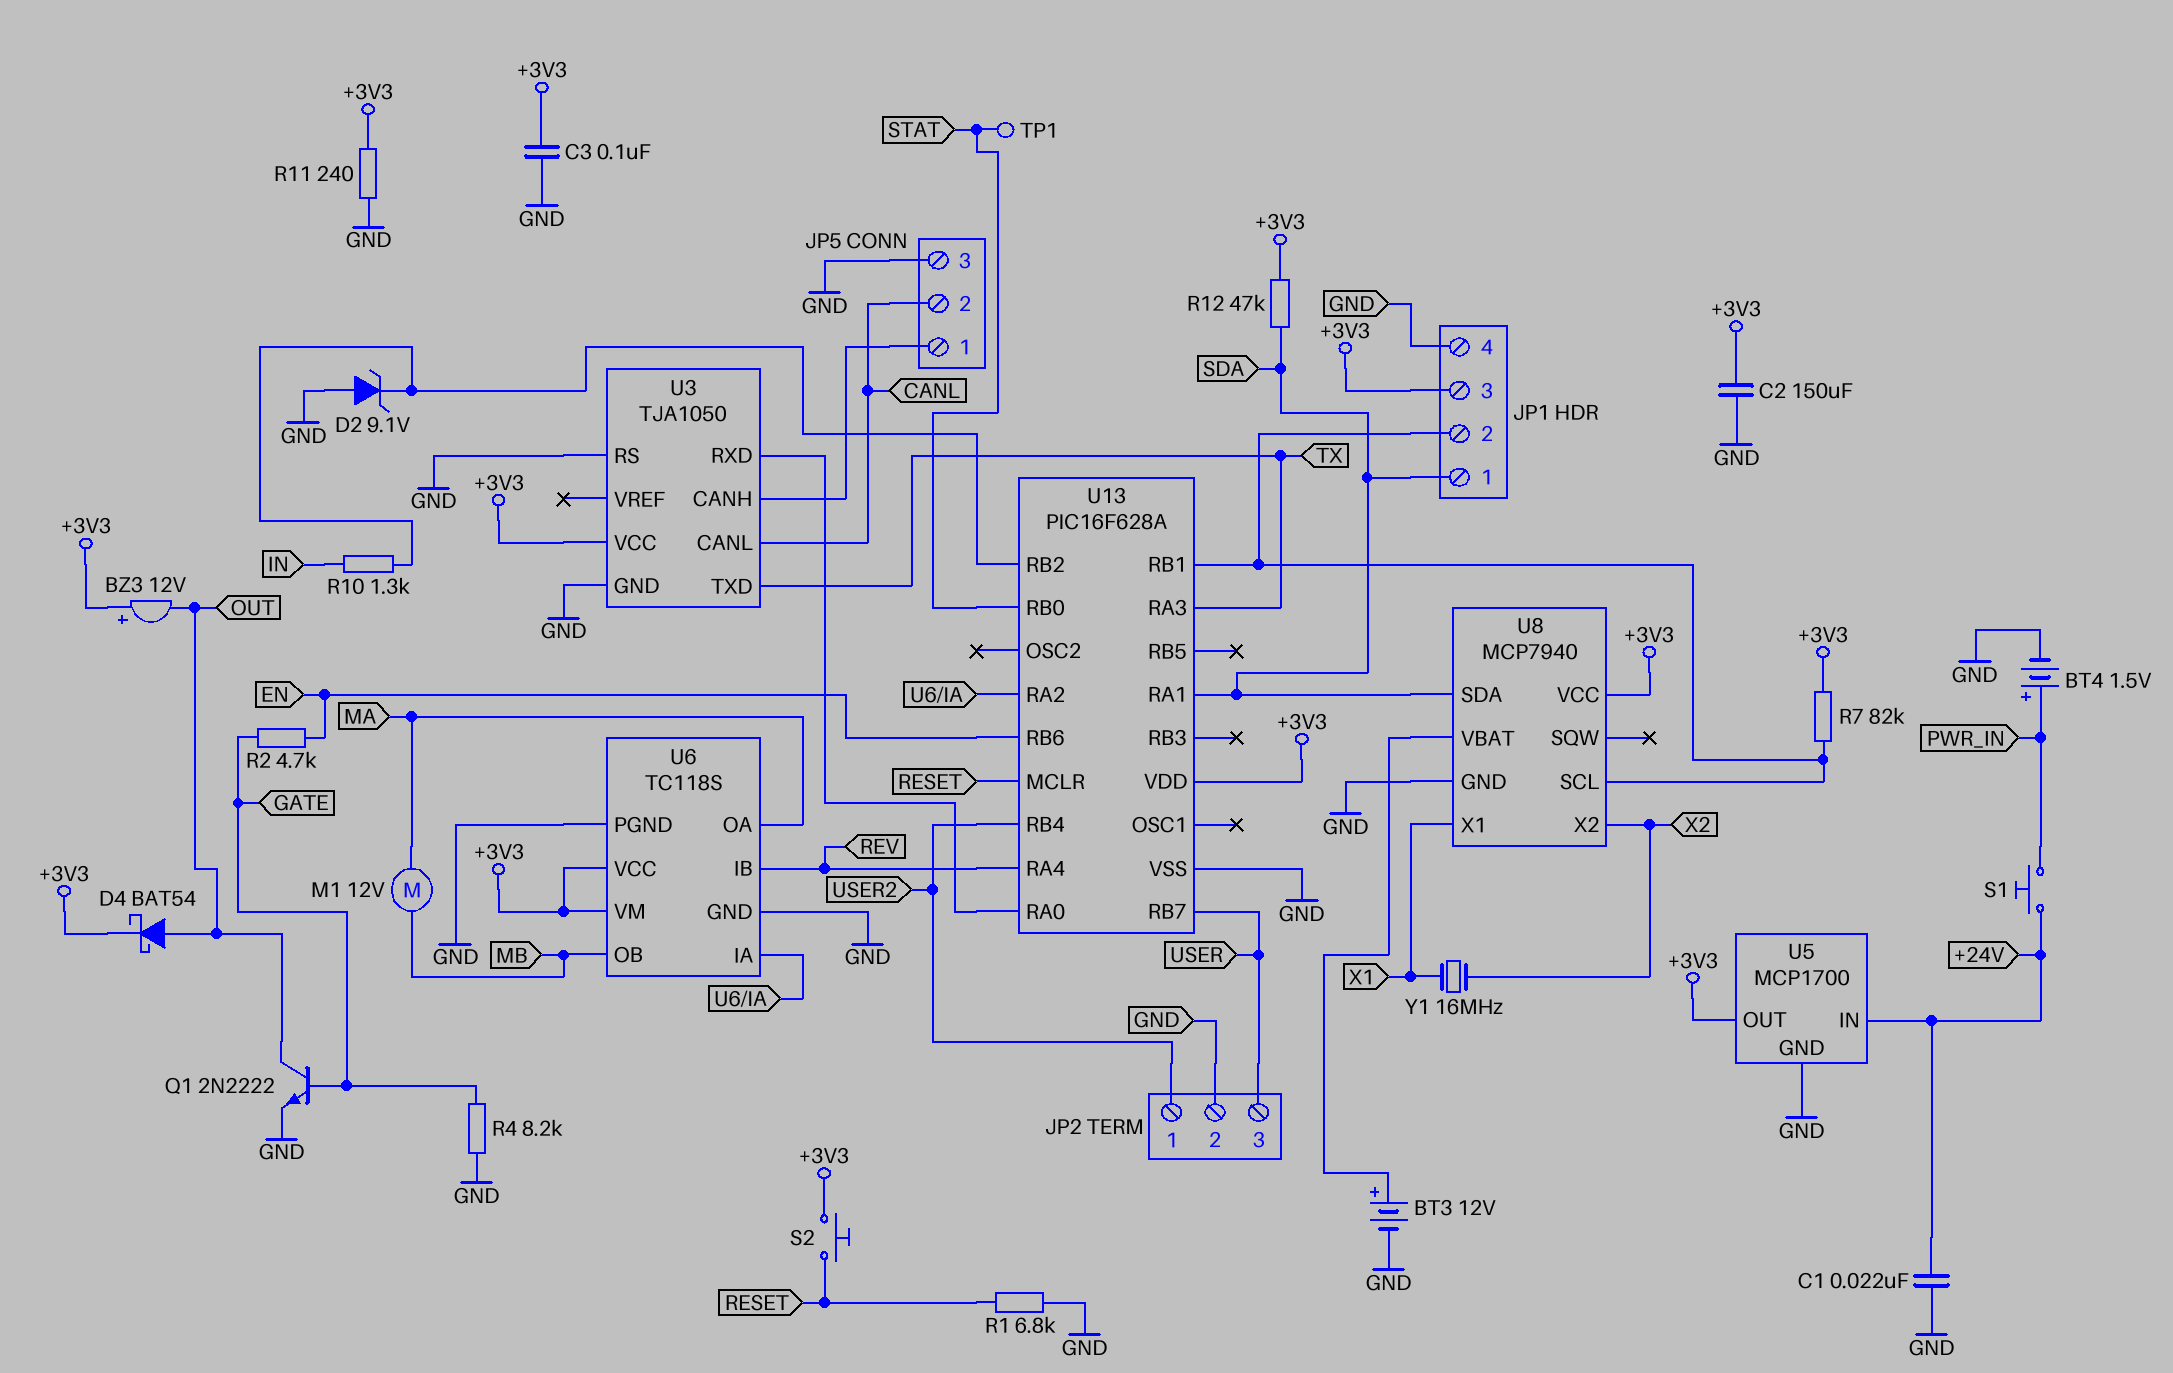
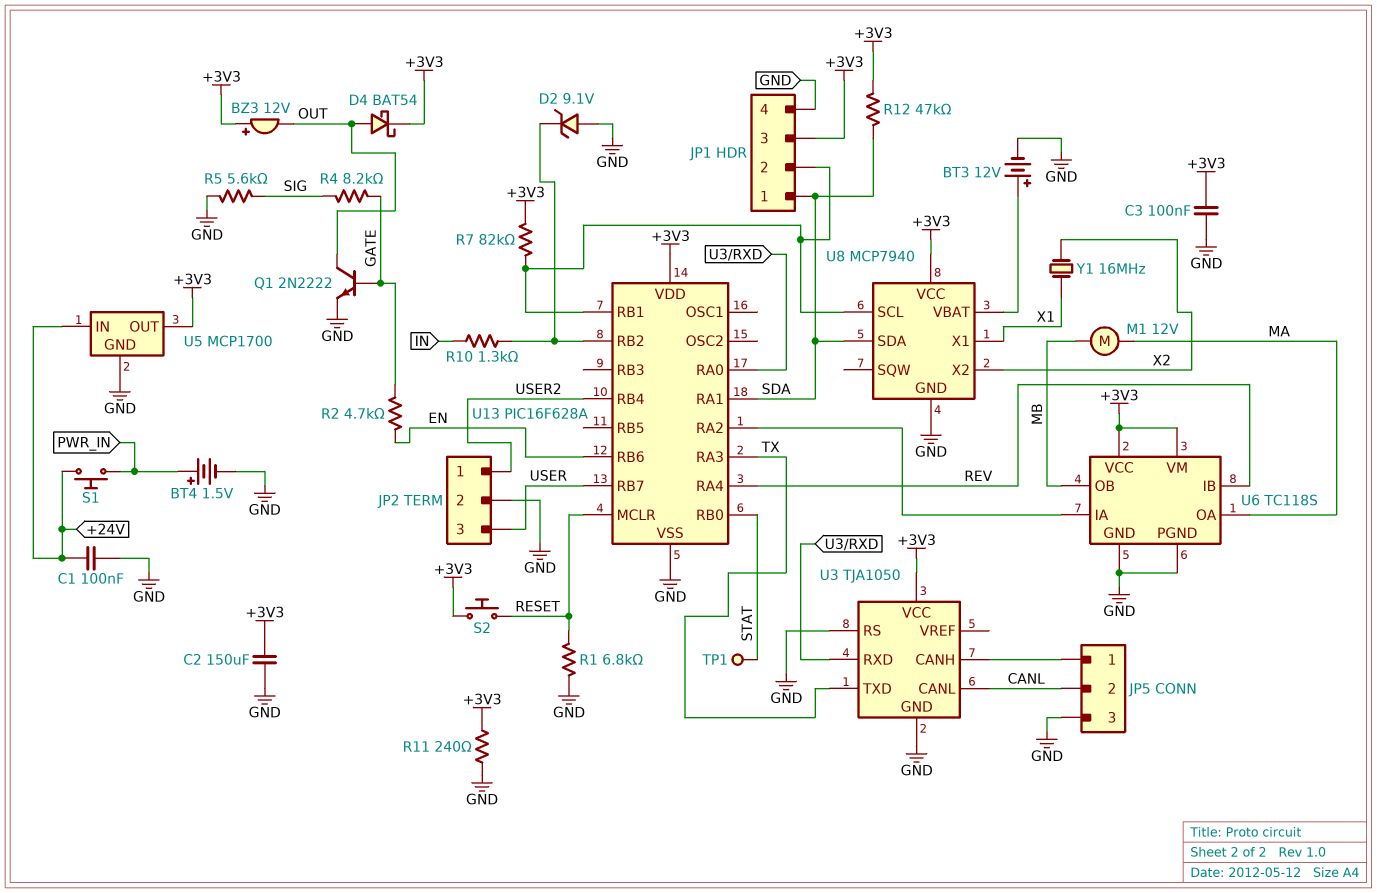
C1: 22nF (+24V, GND) -> 100nF (+24V, GND)
R4: 8.2k (GATE, GND) -> 8.2k (GATE, SIG)
R5: none -> 5.6k (GND, SIG)

